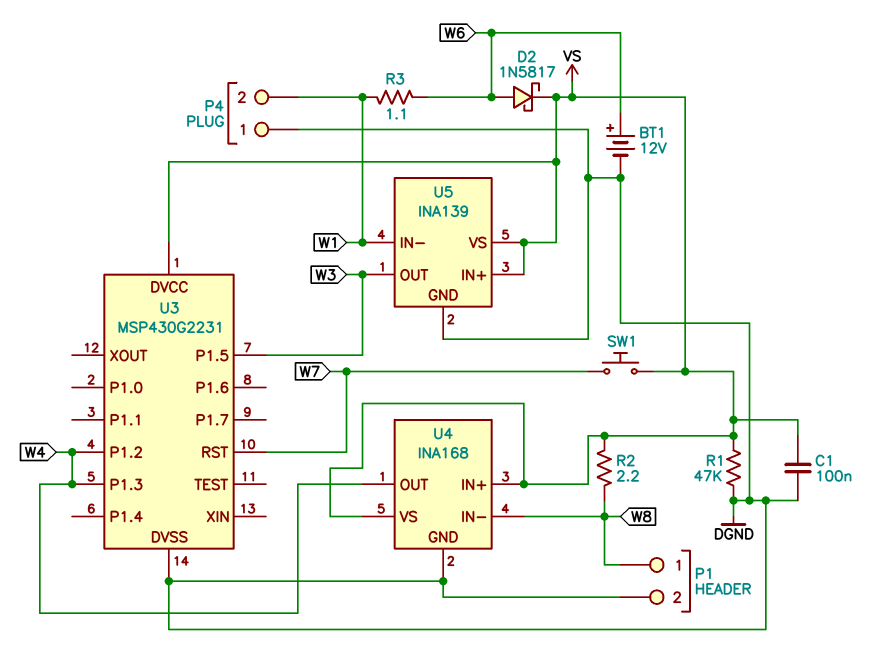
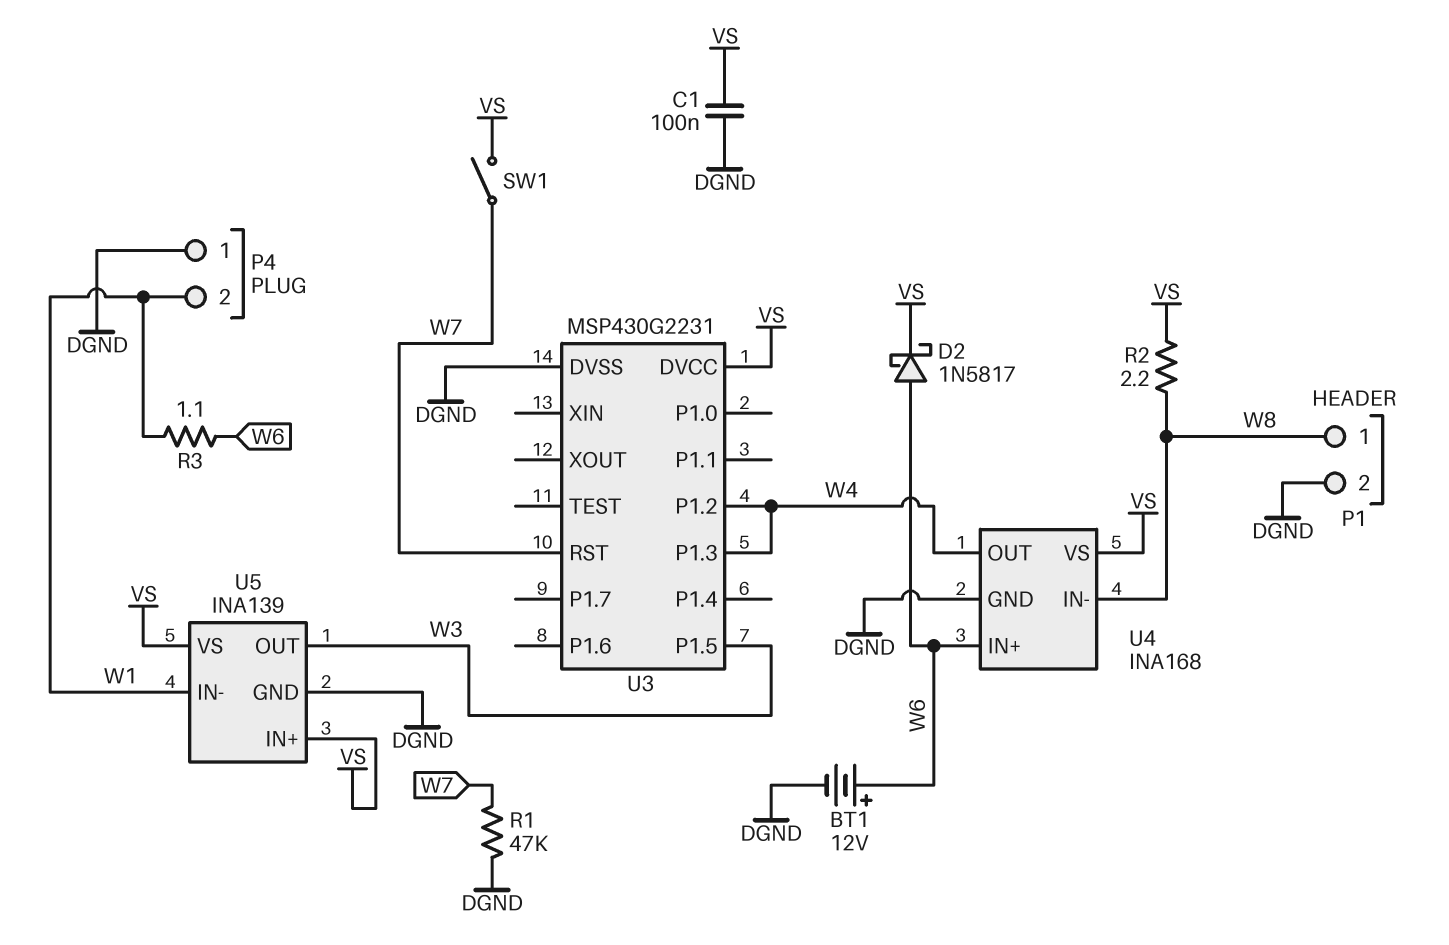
R1: 47k (DGND, VS) -> 47k (DGND, W7)
SW1: button (VS, W7) -> switch (VS, W7)
U4 pin IN+: VS -> W6

